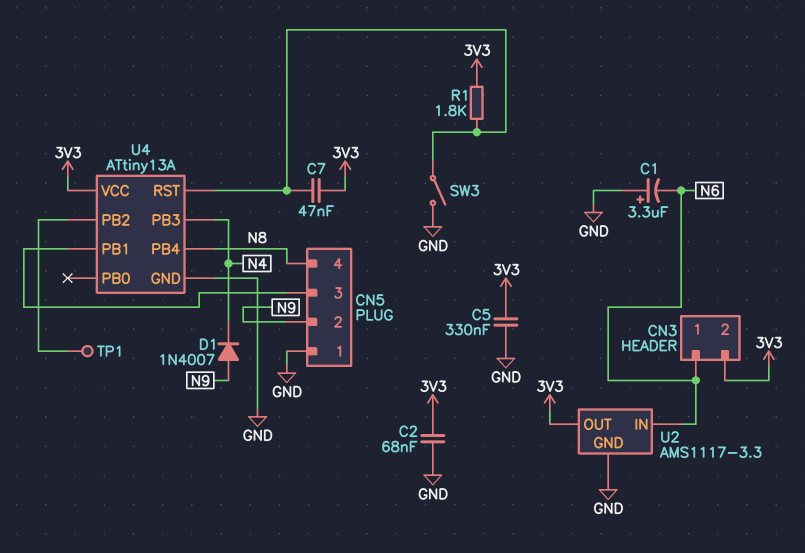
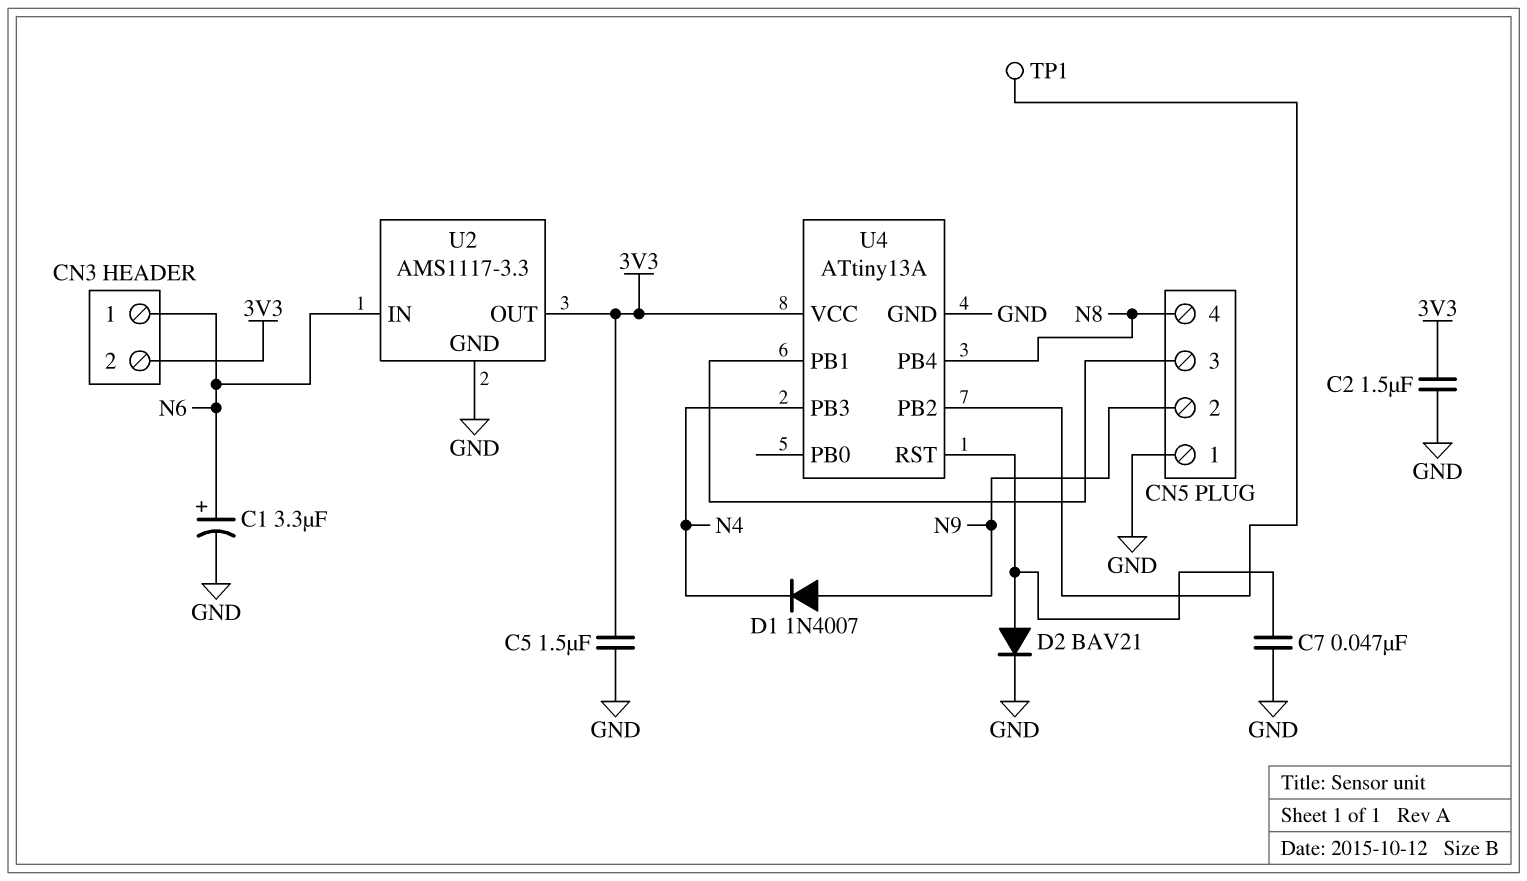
C1: 3.3uF (plus GND, minus N6) -> 3.3uF (plus N6, minus GND)
C2: 68nF (3V3, GND) -> 1.5uF (3V3, GND)
C5: 330nF (3V3, GND) -> 1.5uF (3V3, GND)
C7: 47nF (3V3, U4/RST) -> 47nF (GND, U4/RST)
D2: none -> diode BAV21 (A U4/RST, K GND)
R1: 1.8k (3V3, U4/RST) -> none
SW3: switch (GND, U4/RST) -> none

